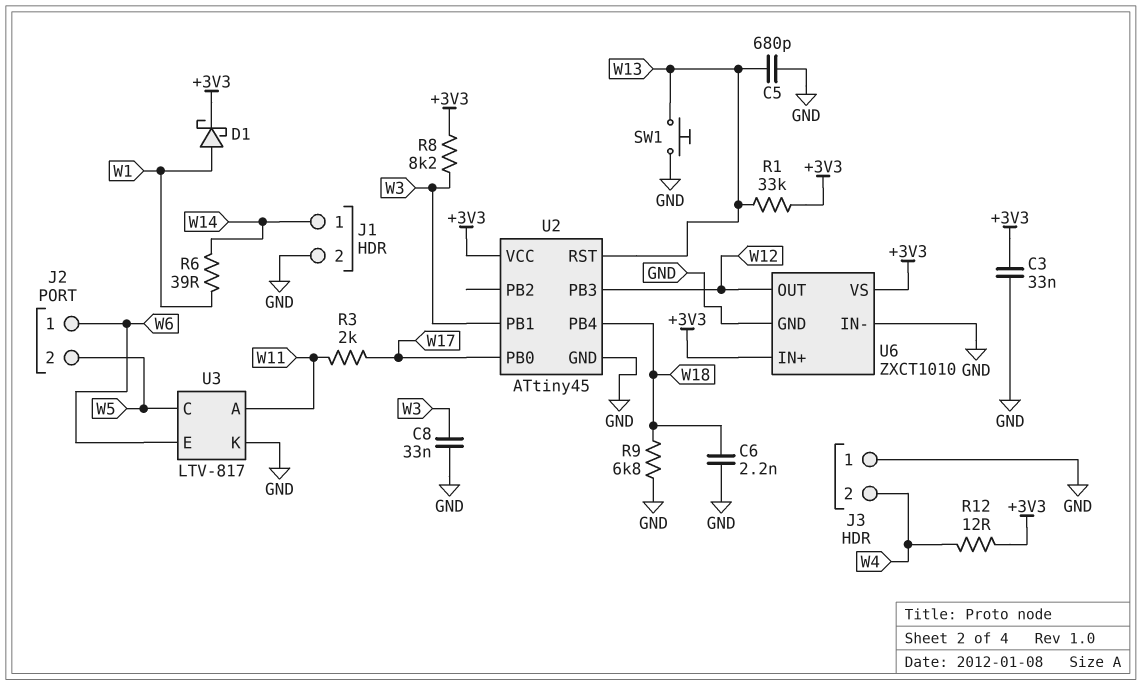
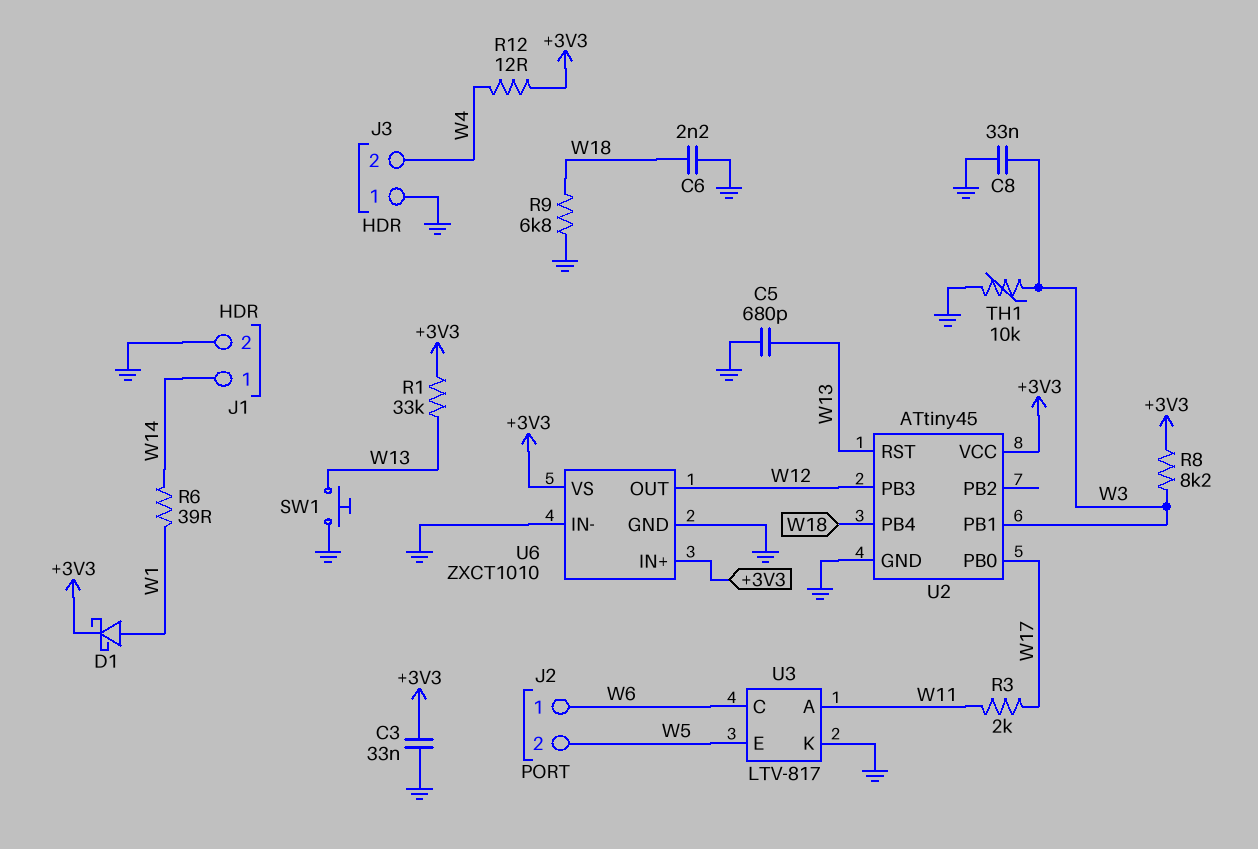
TH1: none -> 10k (GND, W3)
U3 pin C: W5 -> W6
U3 pin E: W6 -> W5

